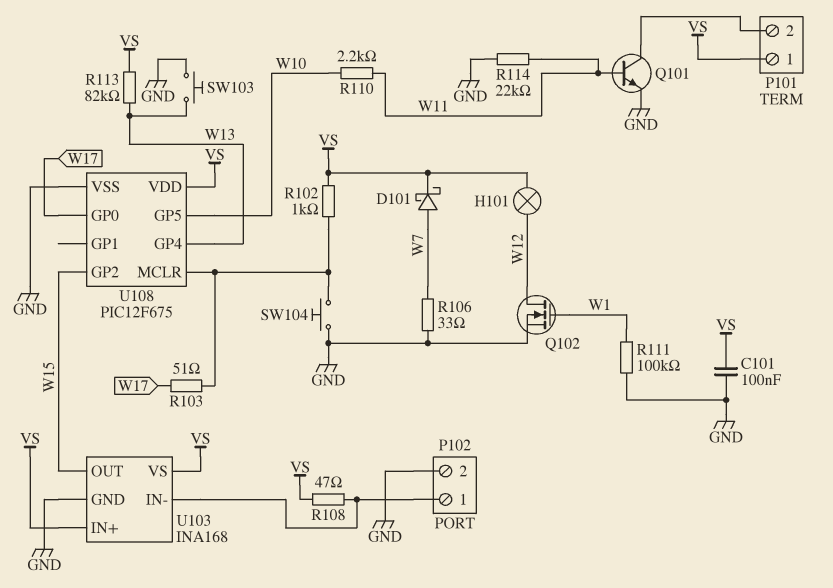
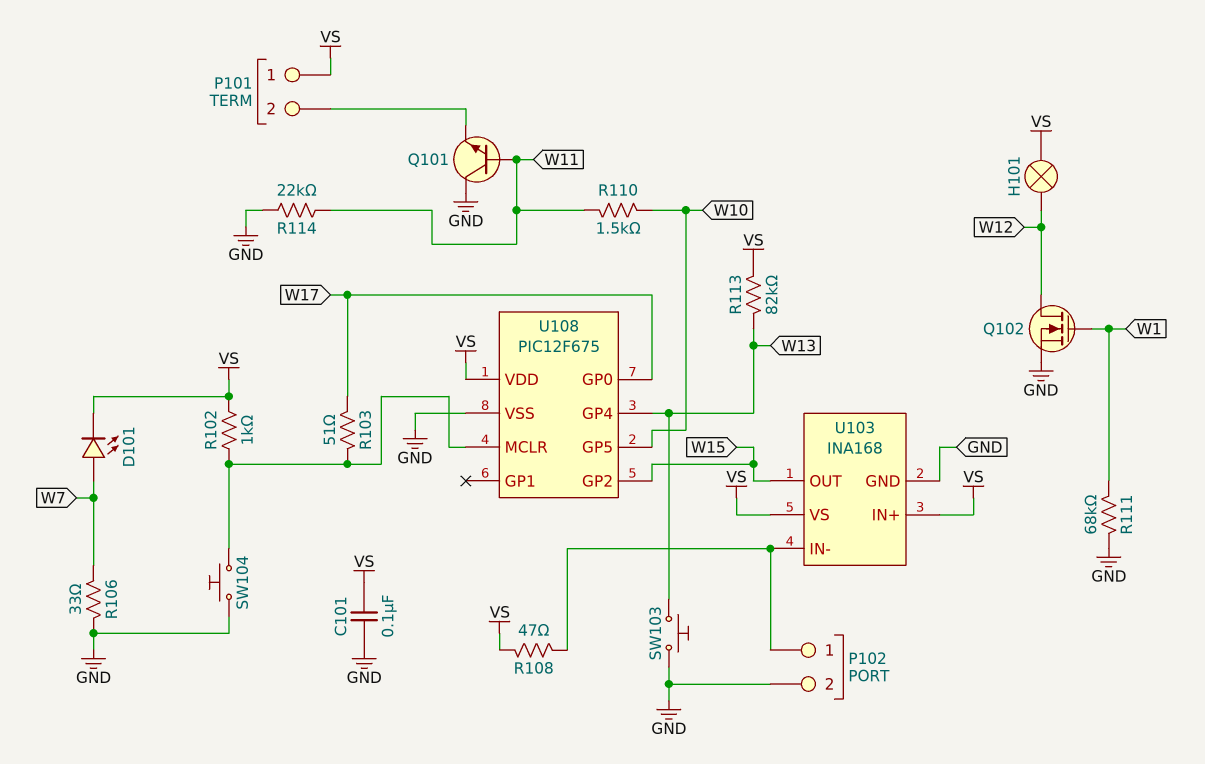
D101: schottky (A W7, K VS) -> LED (A W7, K VS)
Q101: NPN (B W11, C P101/2, E GND) -> NPN (B W11, C GND, E P101/2)
R110: 2.2k (W10, W11) -> 1.5k (W10, W11)
R111: 100k (GND, W1) -> 68k (GND, W1)

